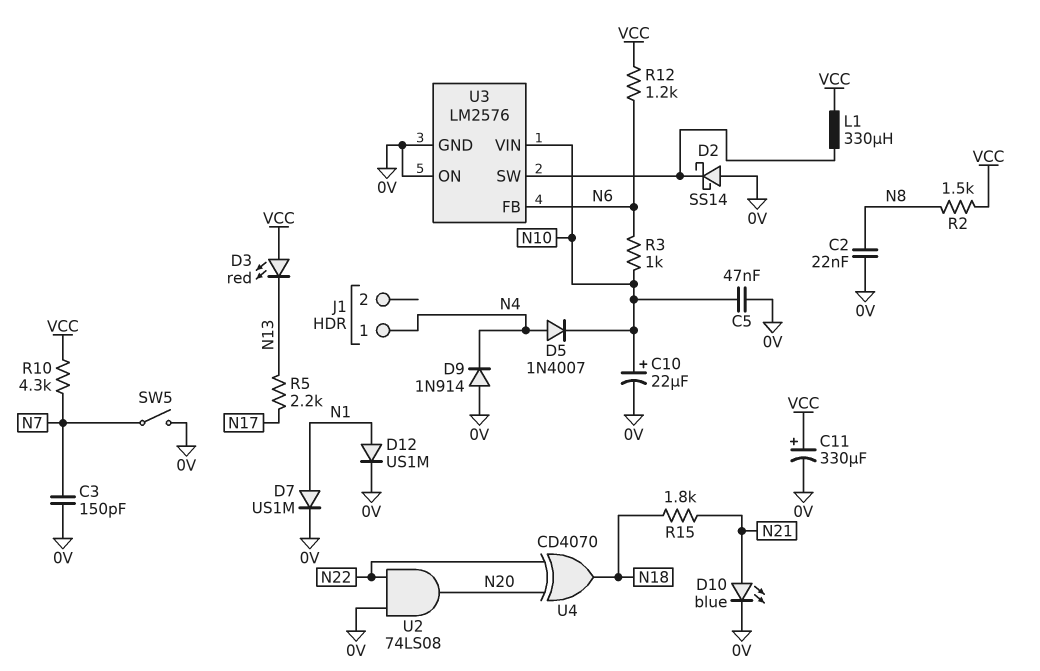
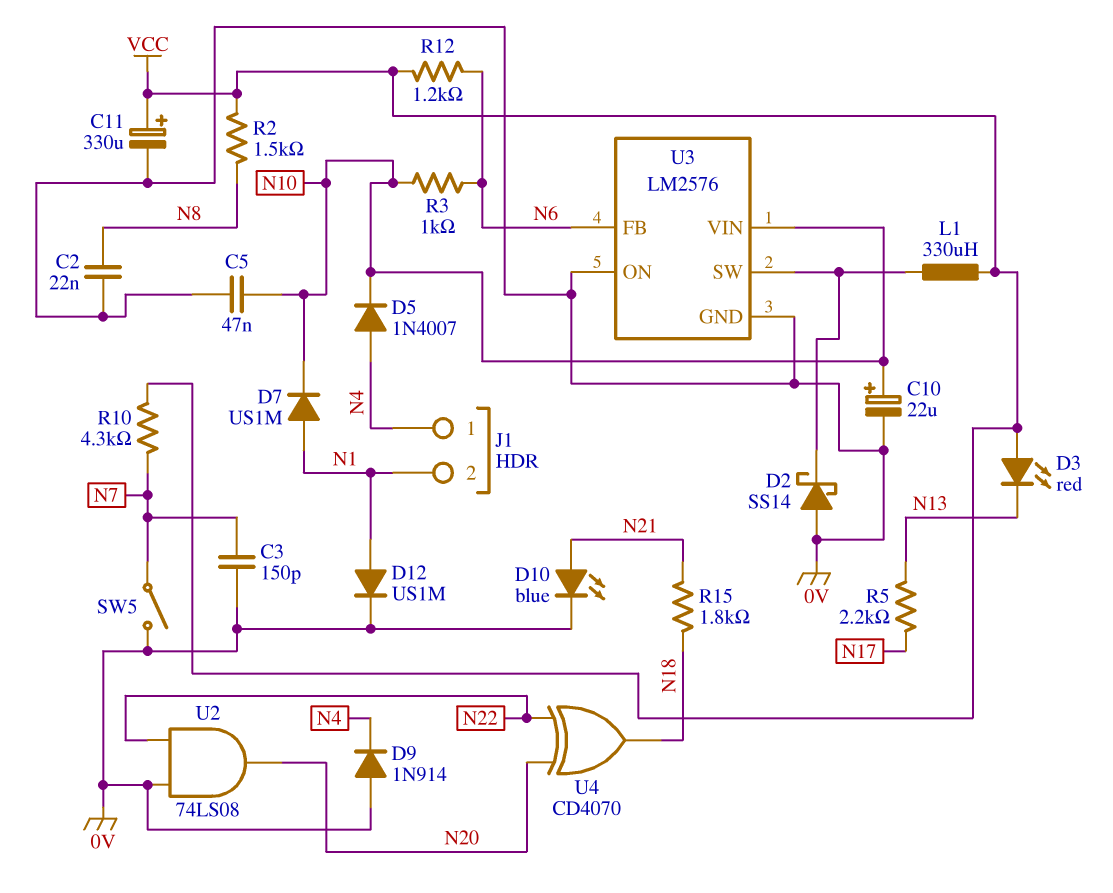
D7: diode US1M (A N1, K 0V) -> diode US1M (A N1, K N10)
J1 pin 2: none -> N1

